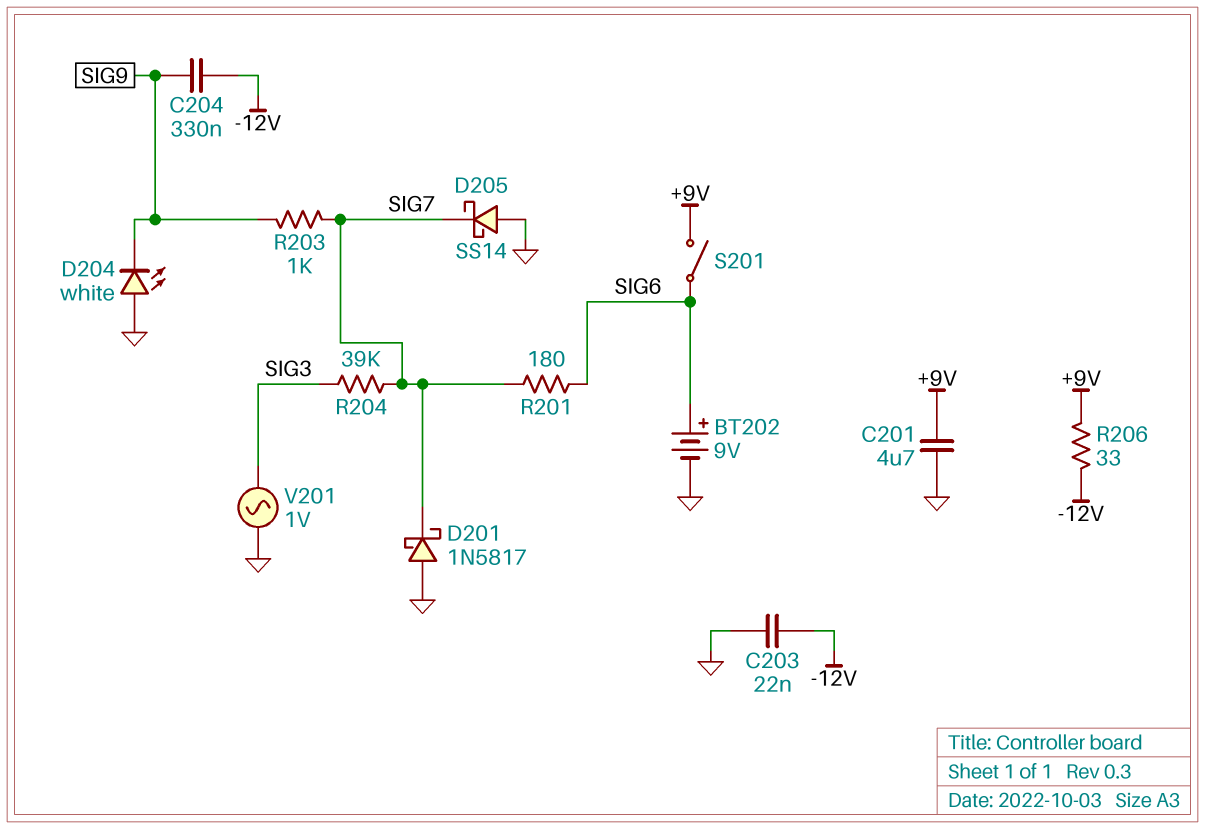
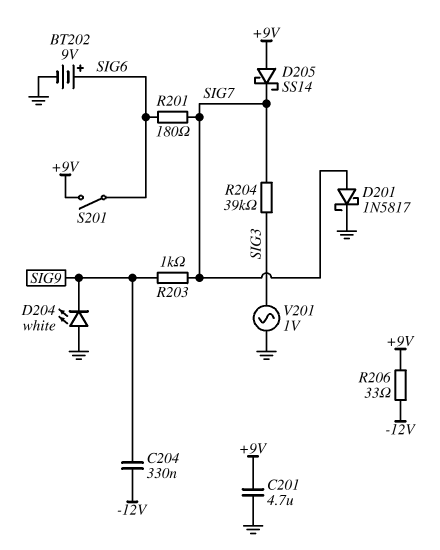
C203: 22nF (-12V, GND) -> none
D201: schottky 1N5817 (A GND, K SIG7) -> schottky 1N5817 (A SIG7, K GND)
D205: schottky SS14 (A GND, K SIG7) -> schottky SS14 (A +9V, K SIG7)

